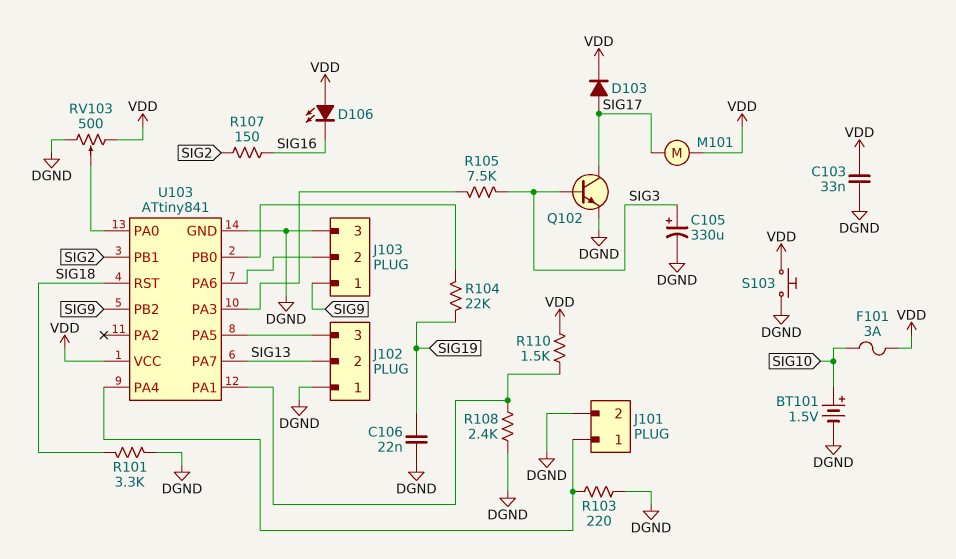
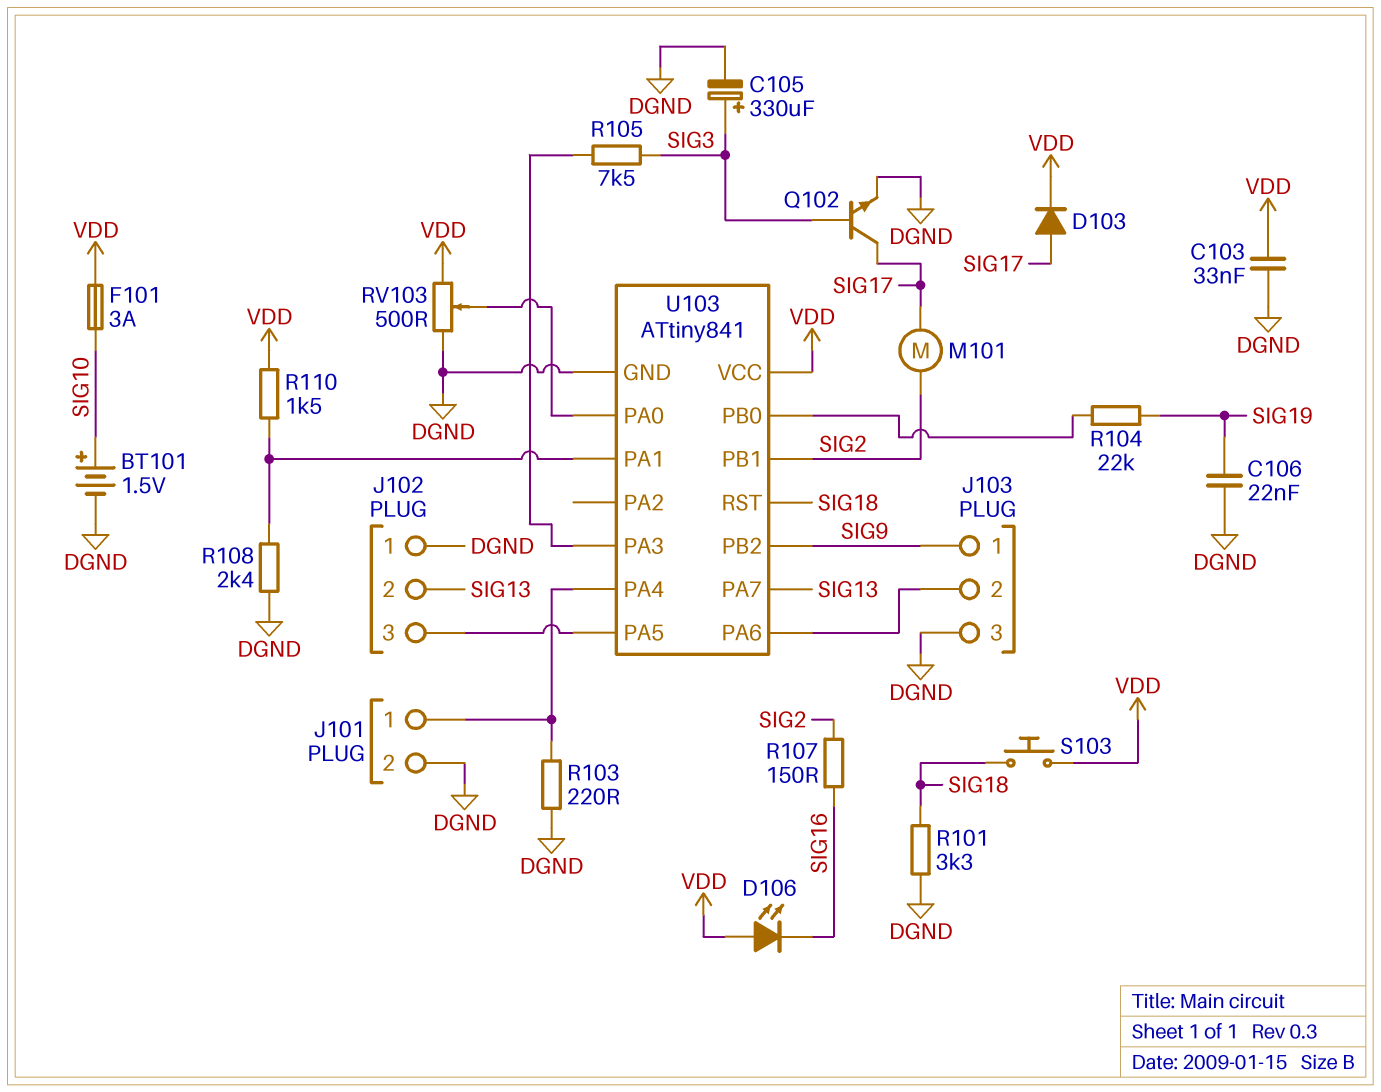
M101: motor (SIG17, VDD) -> motor (SIG2, SIG17)
S103: button (DGND, VDD) -> button (SIG18, VDD)

